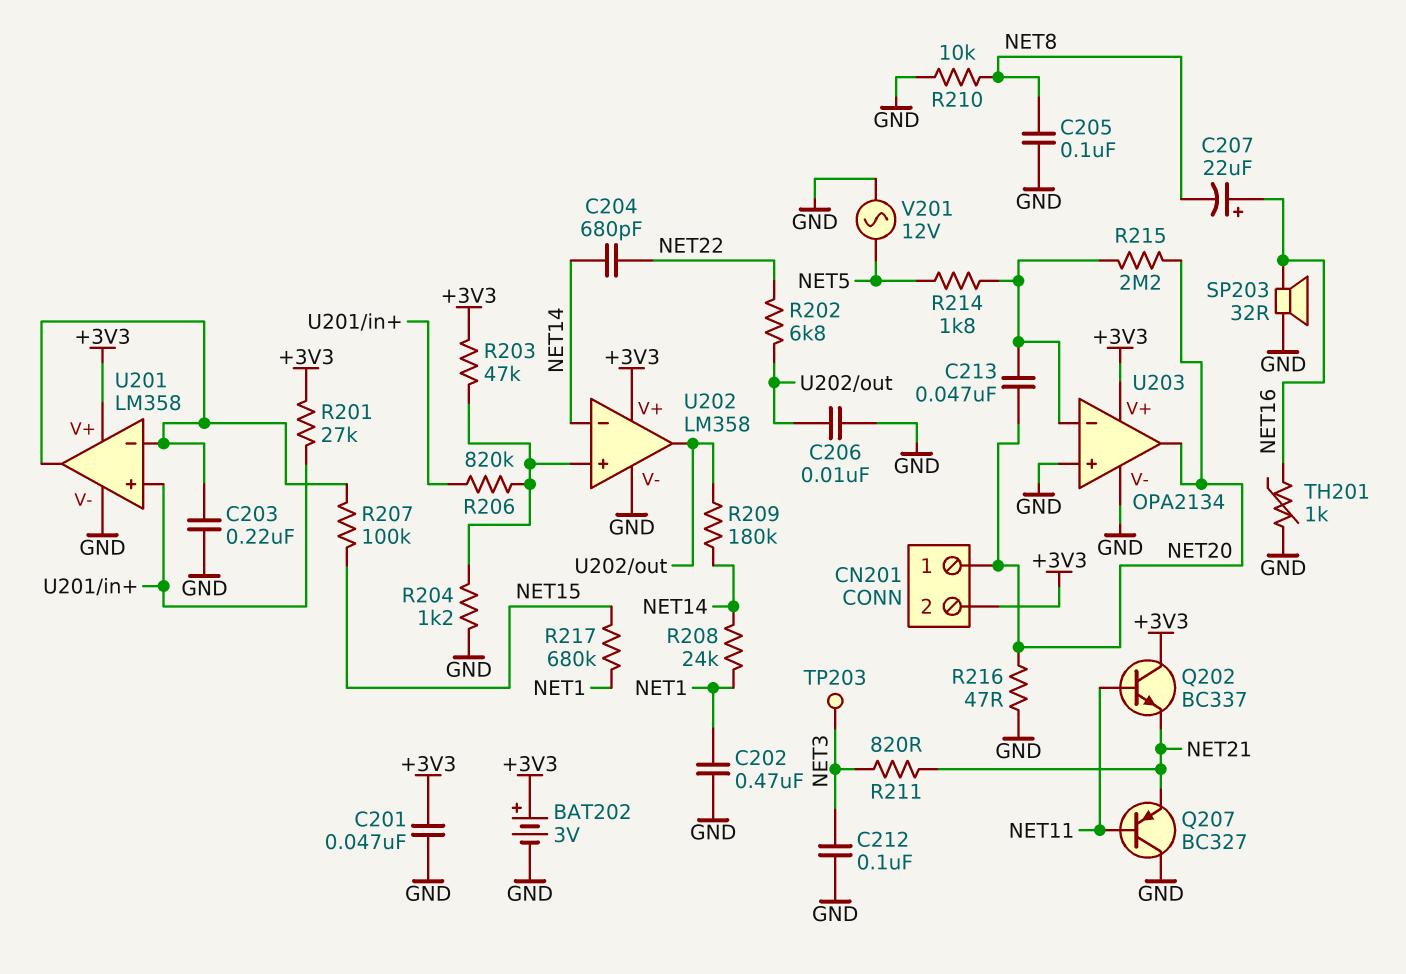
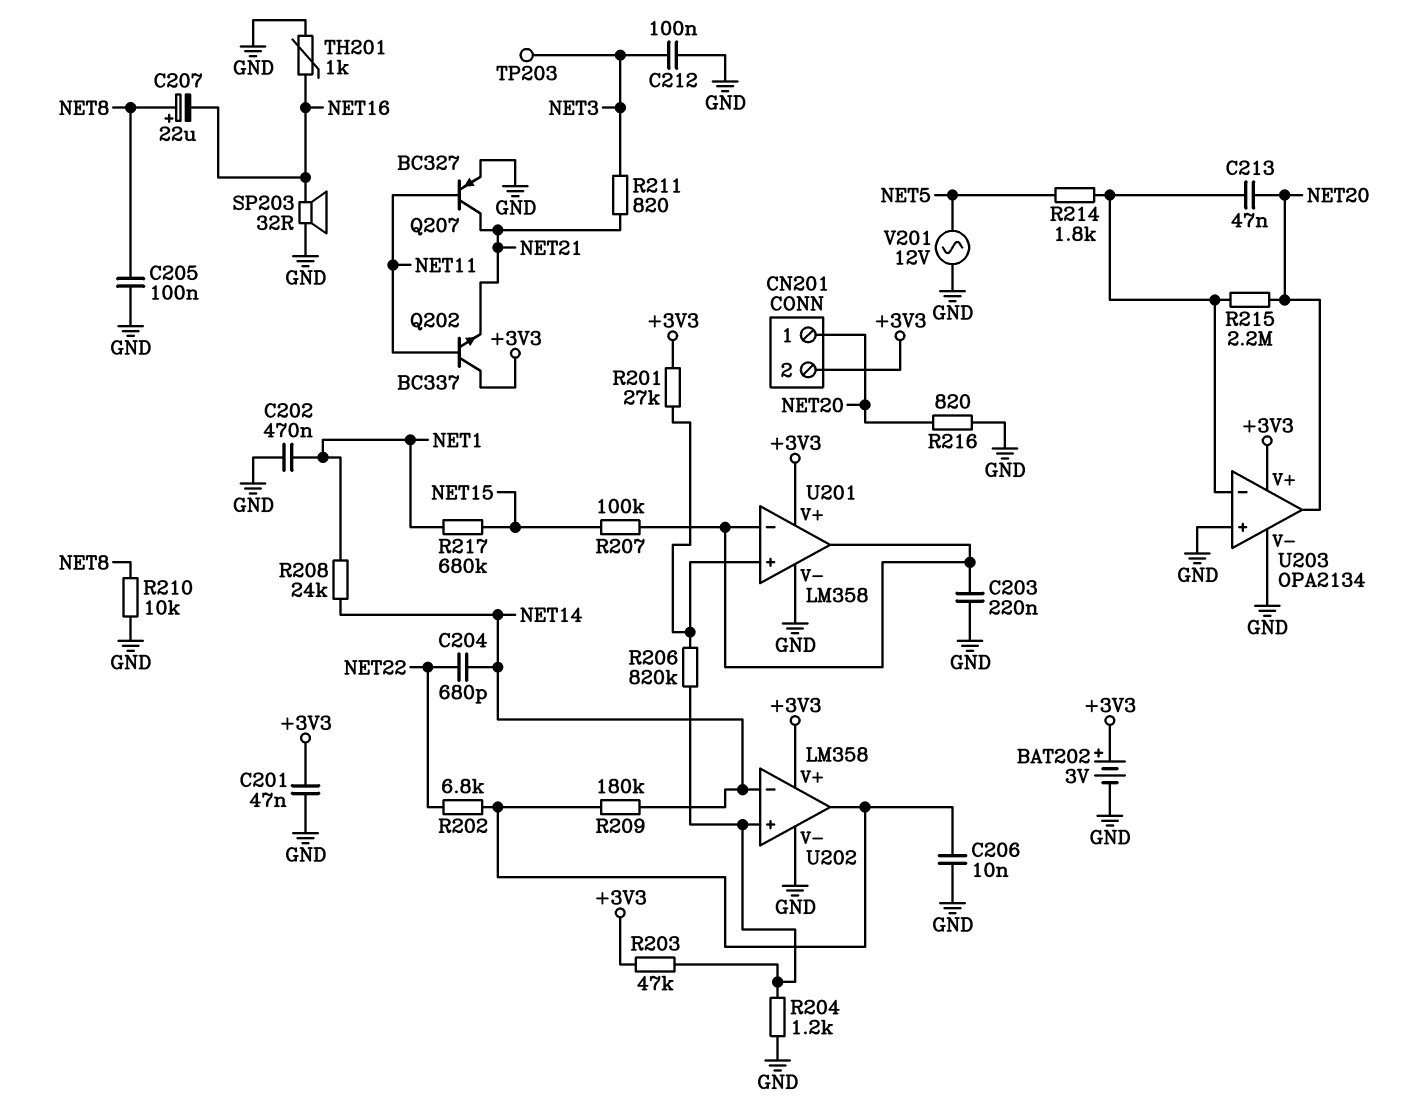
C207: 22uF (plus NET16, minus NET8) -> 22uF (plus NET8, minus NET16)
Q207: PNP BC327 (B NET11, C GND, E NET21) -> PNP BC327 (B NET11, C NET21, E GND)
R216: 47 (GND, NET20) -> 820 (GND, NET20)

